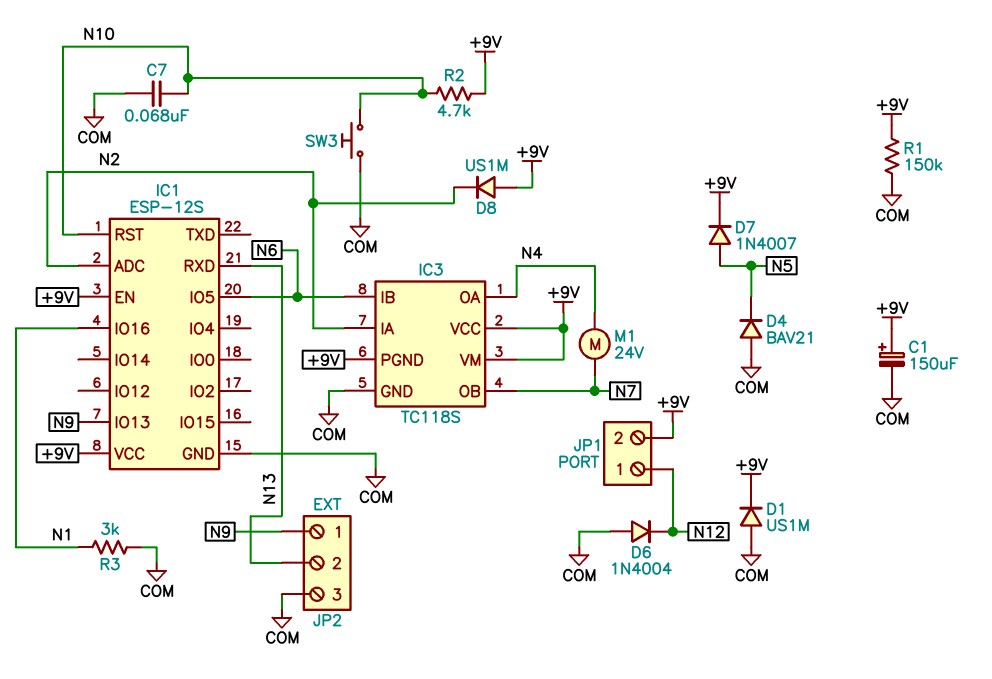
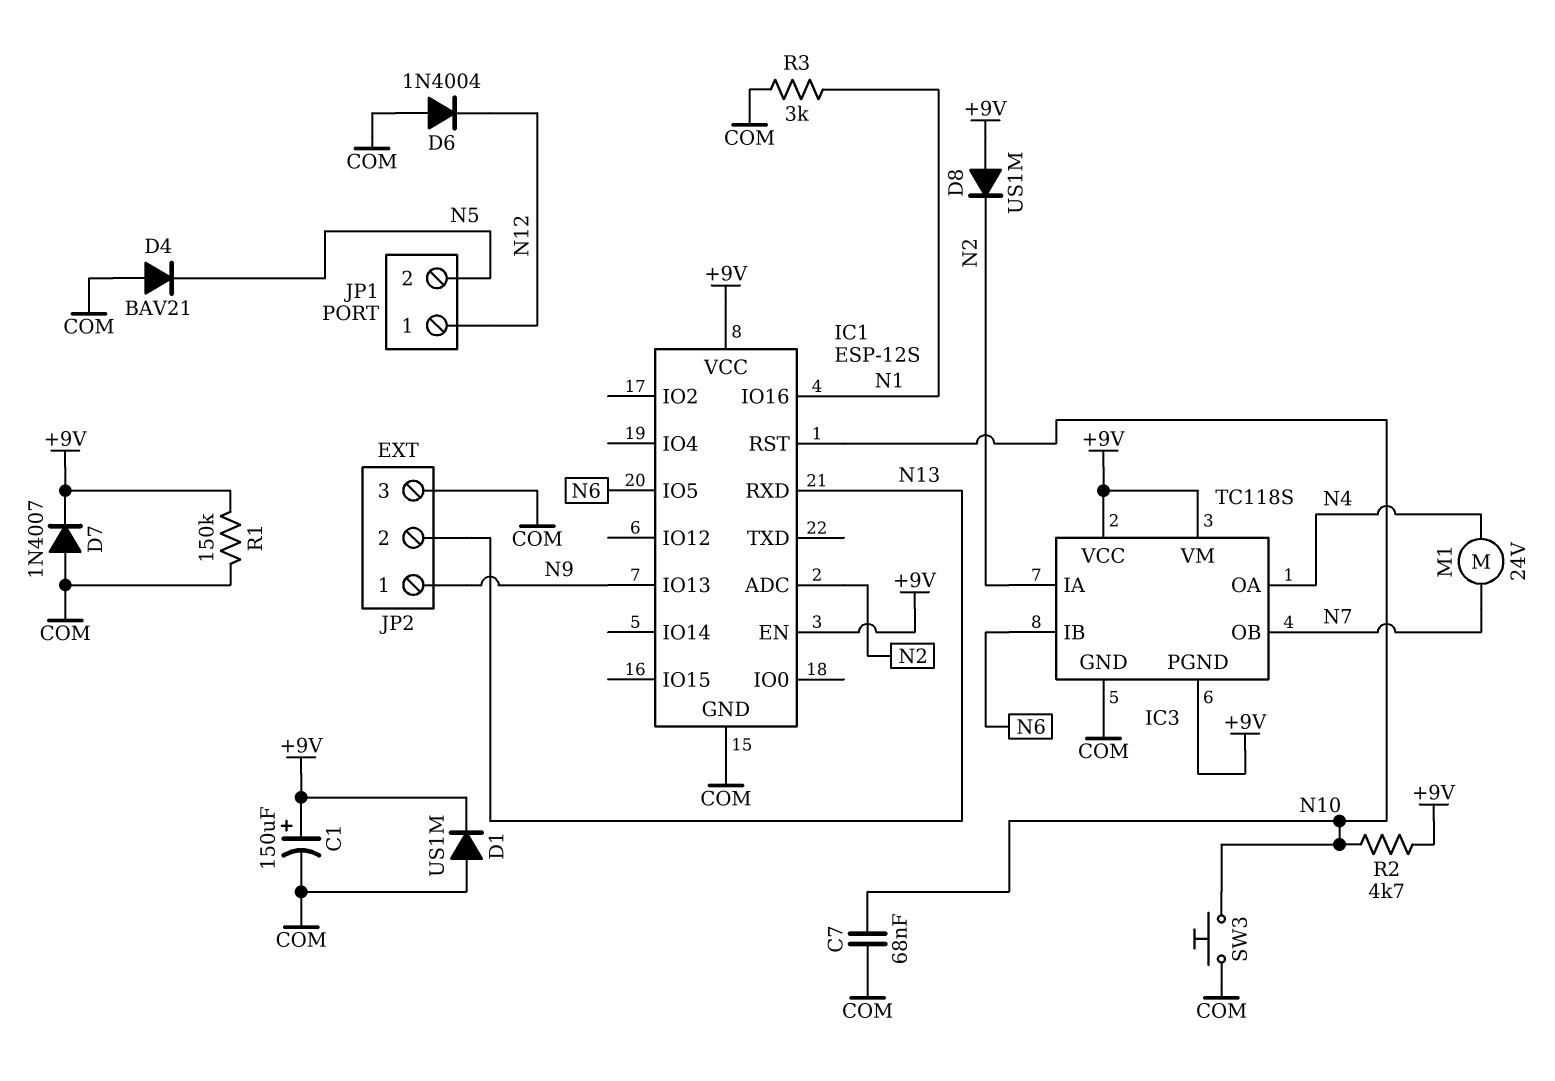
D7: diode 1N4007 (A N5, K +9V) -> diode 1N4007 (A COM, K +9V)
JP1 pin 2: +9V -> N5

